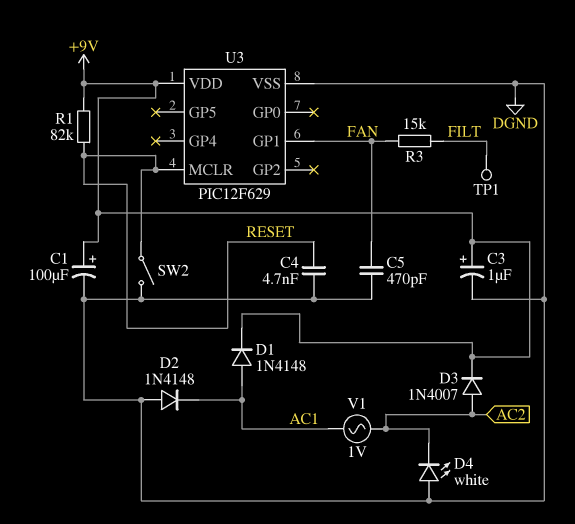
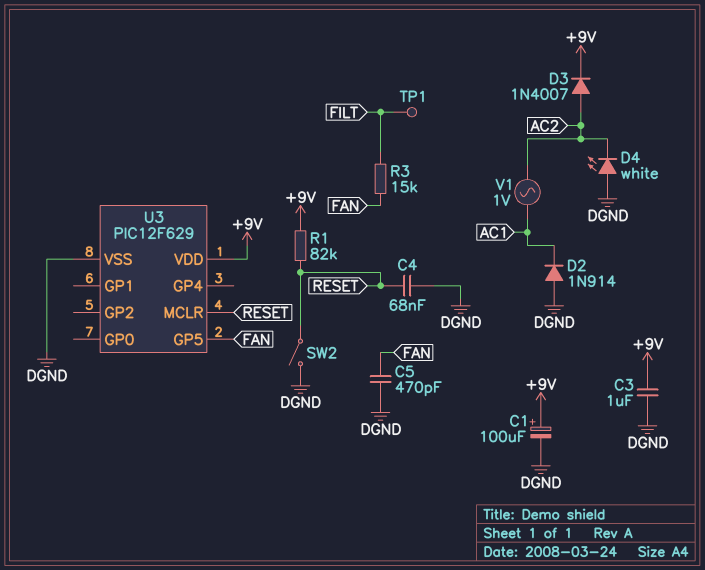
C3: 1uF (plus +9V, minus DGND) -> 1uF (+9V, DGND)
C4: 4.7nF (DGND, RESET) -> 68nF (DGND, RESET)
D1: diode 1N4148 (A AC1, K +9V) -> none
D2: diode 1N4148 (A DGND, K AC1) -> diode 1N914 (A DGND, K AC1)
U3 pin GP1: FAN -> none
U3 pin GP5: none -> FAN

